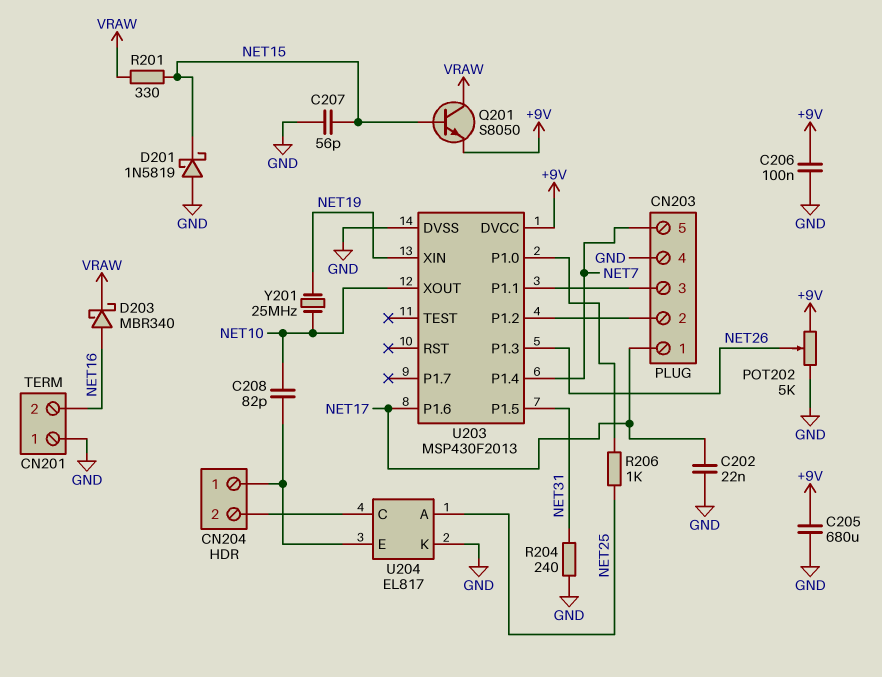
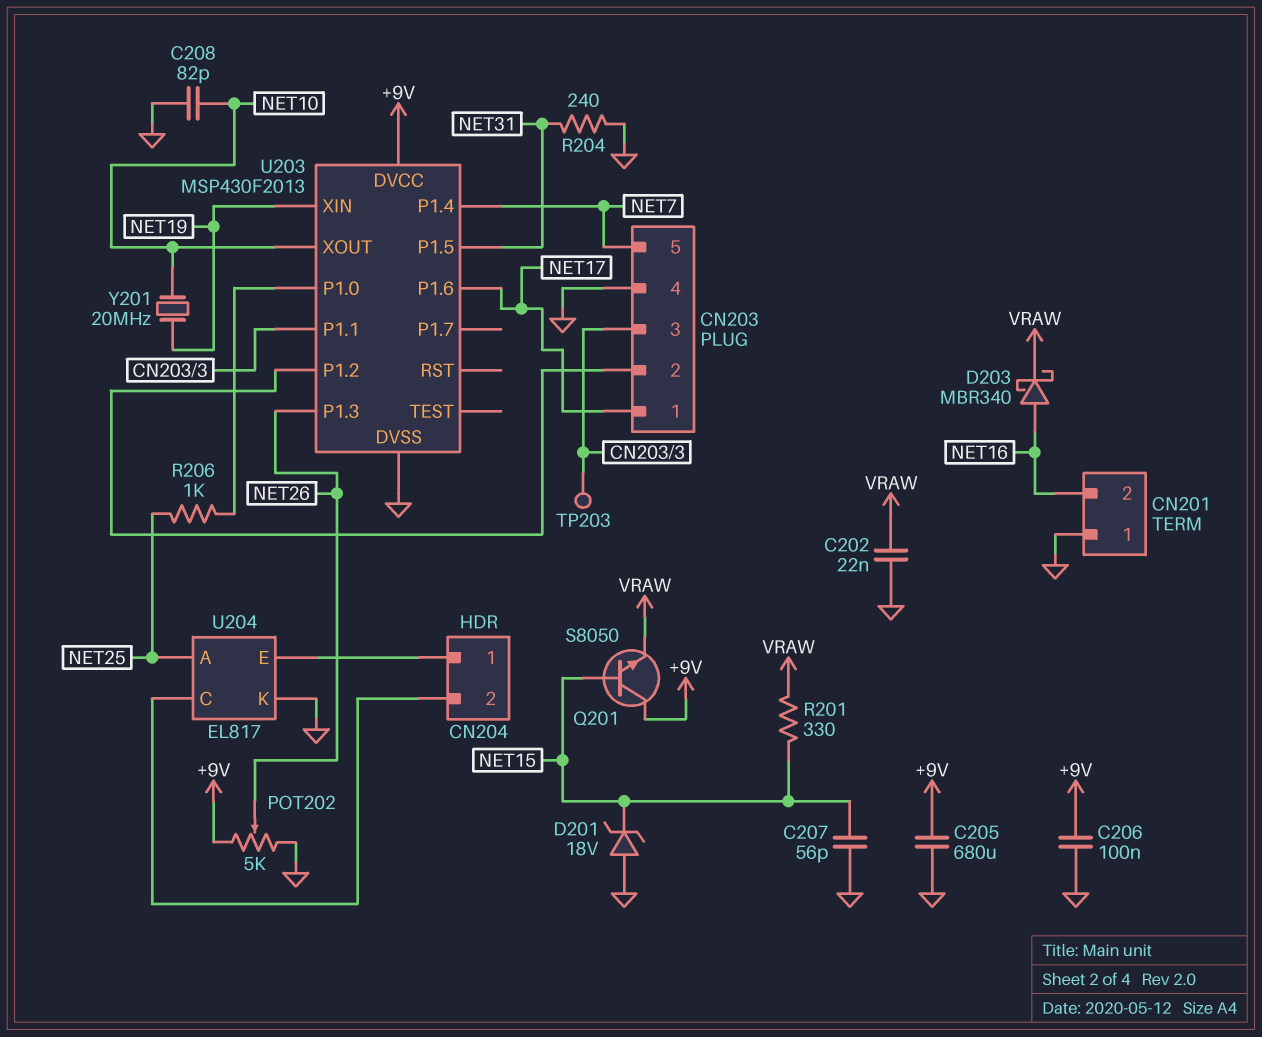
C202: 22nF (GND, NET17) -> 22nF (GND, VRAW)
C208: 82pF (CN204/1, NET10) -> 82pF (GND, NET10)
D201: schottky 1N5819 (A GND, K NET15) -> zener 18V (A GND, K NET15)
Q201: NPN S8050 (B NET15, C VRAW, E +9V) -> NPN S8050 (B NET15, C +9V, E VRAW)
TP203: none -> test point (CN203/3)
Y201: 25MHz (NET10, NET19) -> 20MHz (NET10, NET19)

